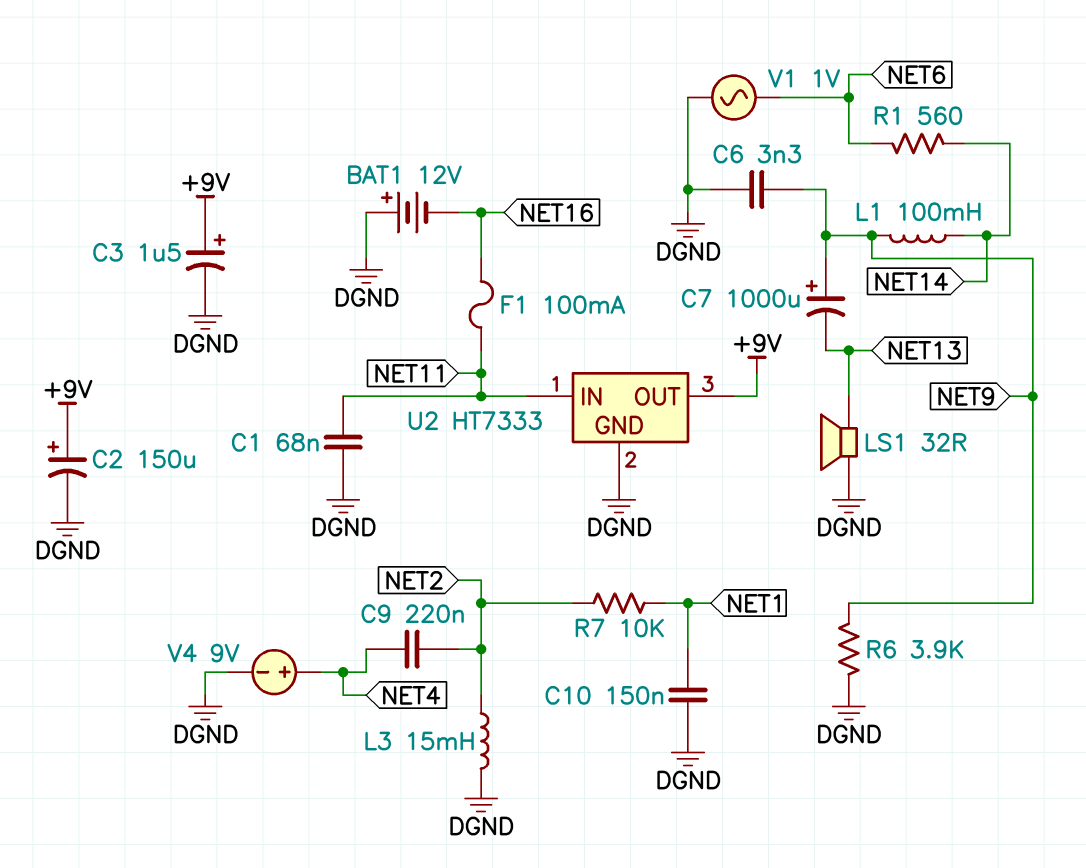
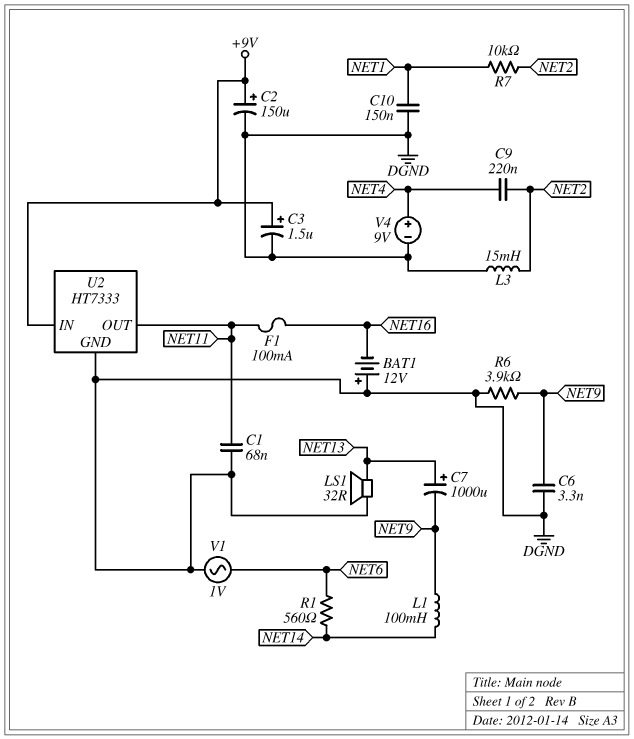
C7: 1000uF (plus NET9, minus NET13) -> 1000uF (plus NET13, minus NET9)
U2 pin IN: NET11 -> +9V
U2 pin OUT: +9V -> NET11

